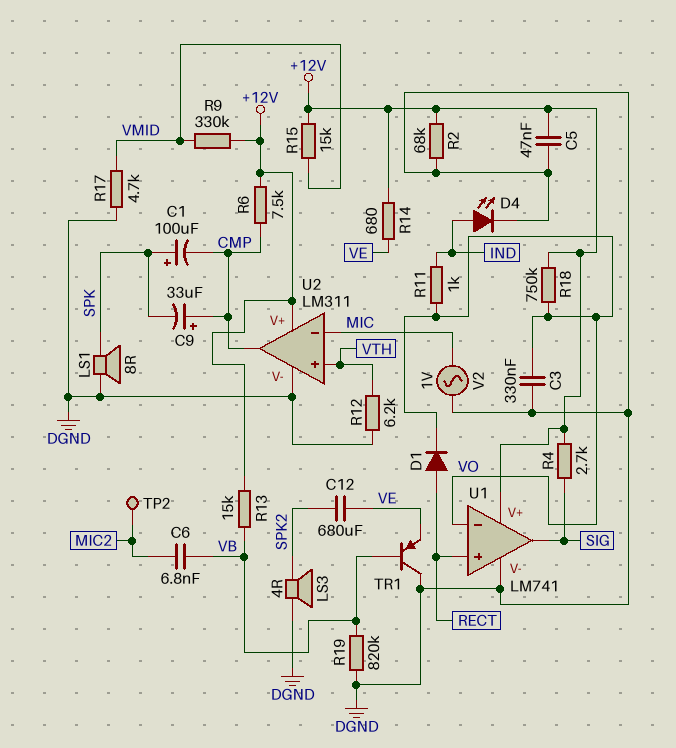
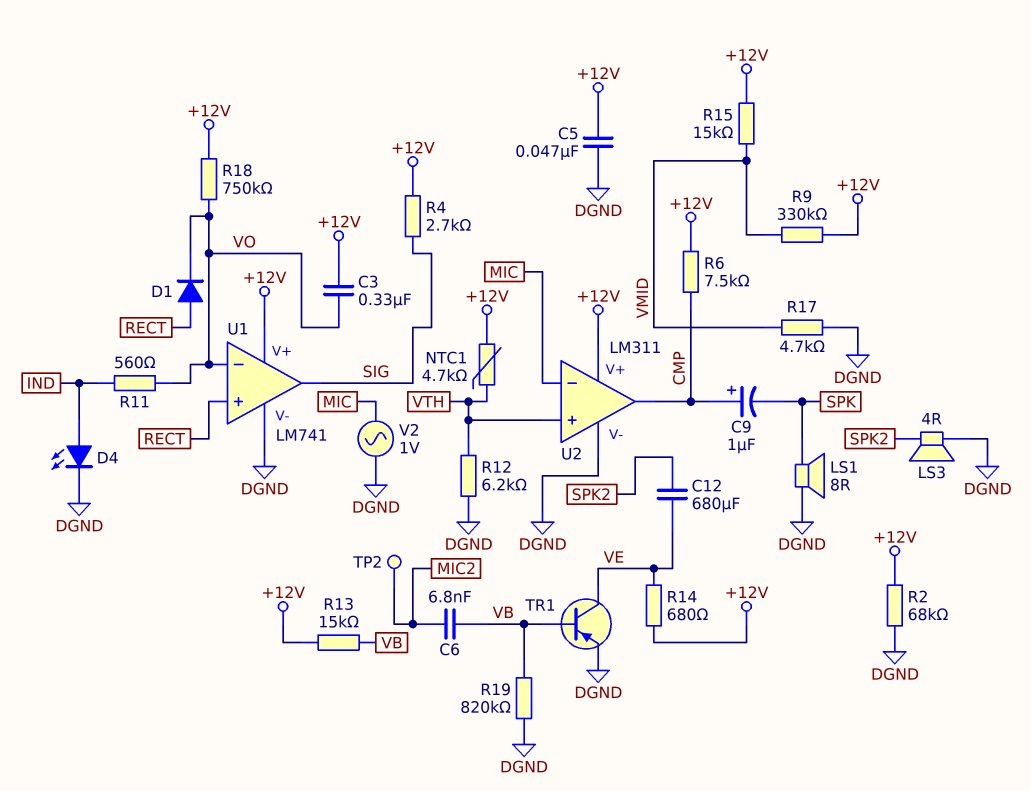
C1: 100uF (plus SPK, minus CMP) -> none
C3: 330nF (DGND, VO) -> 330nF (+12V, VO)
C9: 33uF (plus CMP, minus SPK) -> 1uF (plus CMP, minus SPK)
NTC1: none -> 4.7k (+12V, VTH)
R11: 1k (IND, VO) -> 560 (IND, VO)
TR1: PNP (B VB, C DGND, E VE) -> PNP (B VB, C VE, E DGND)

